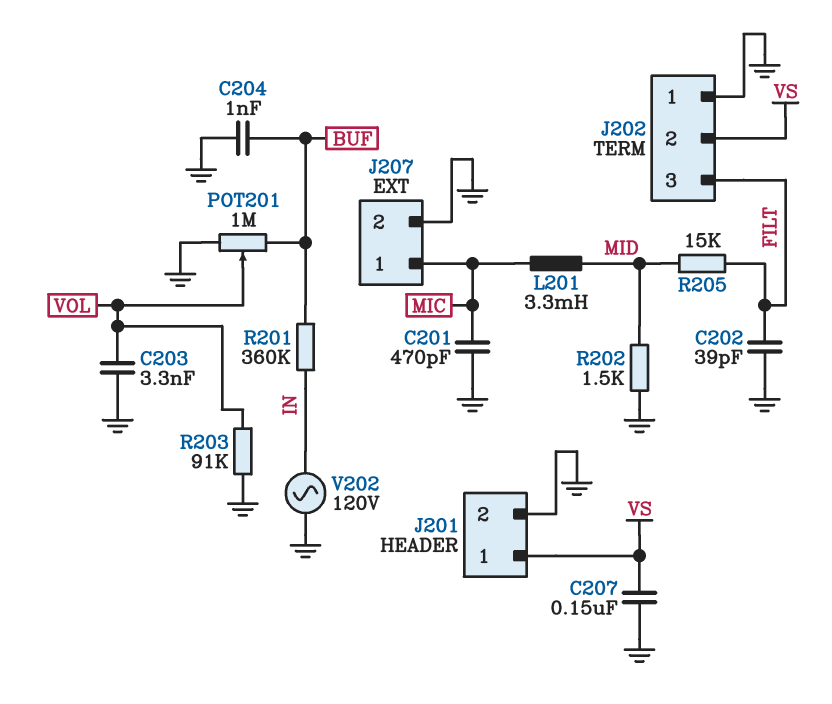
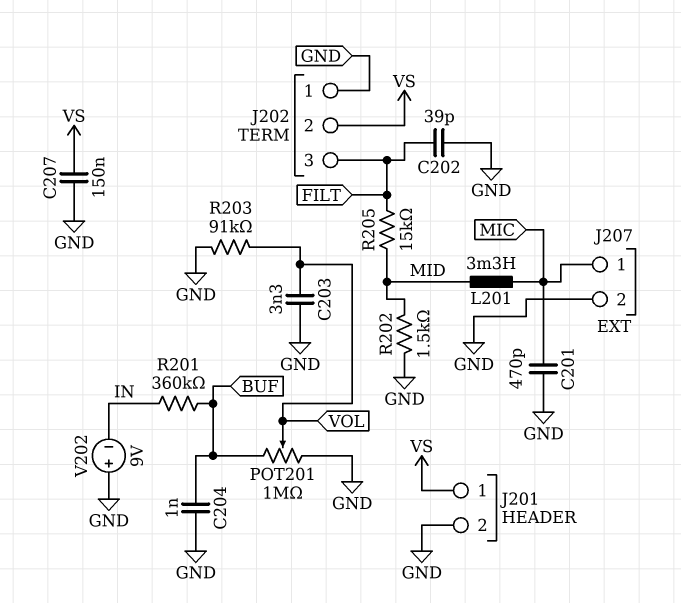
V202: AC 120V (GND, IN) -> 9V (plus GND, minus IN)

